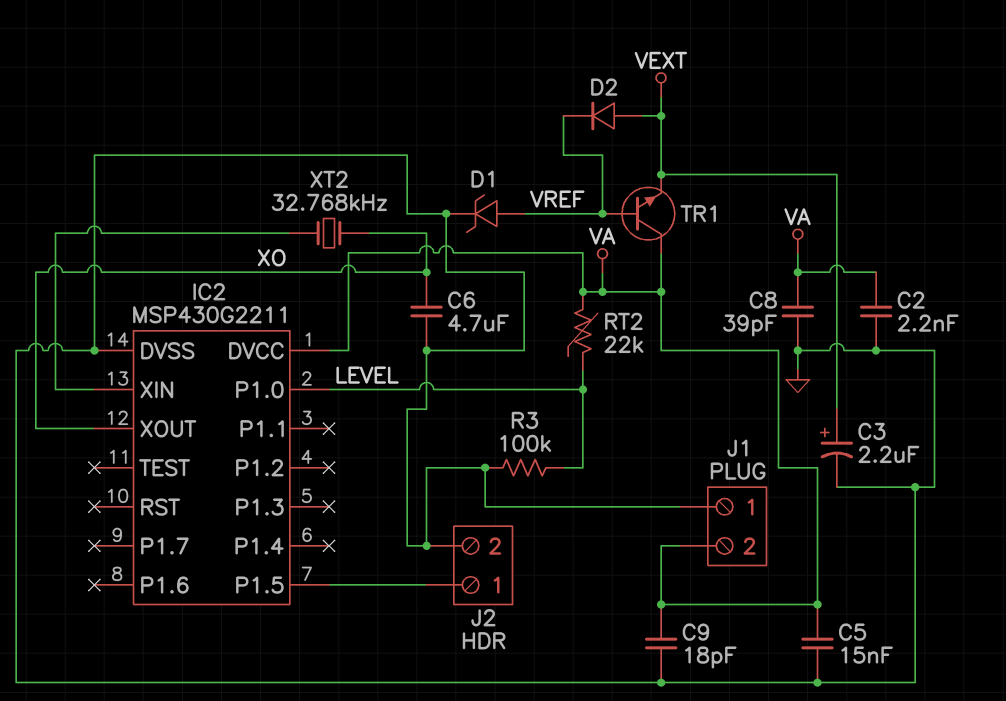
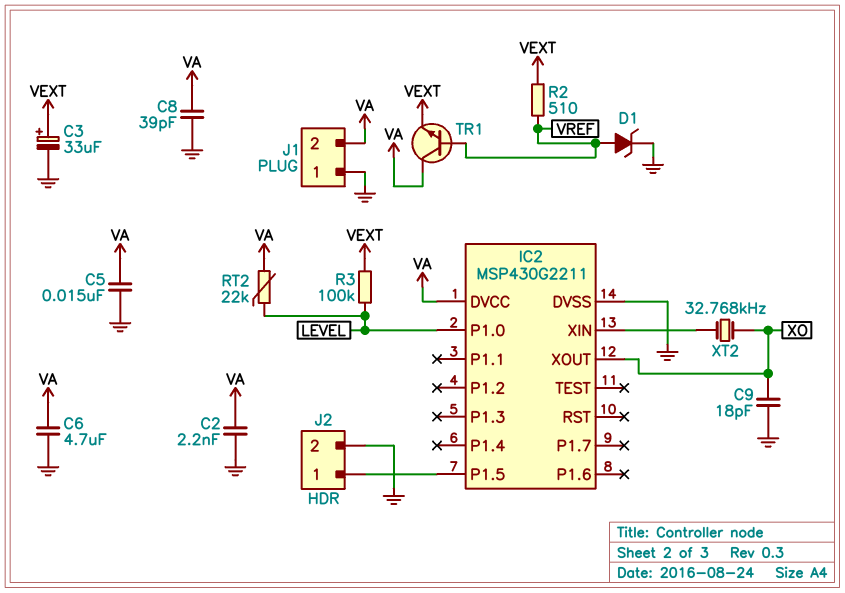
C3: 2.2uF (plus VEXT, minus GND) -> 33uF (plus VEXT, minus GND)
C6: 4.7uF (GND, XO) -> 4.7uF (GND, VA)
C9: 18pF (GND, VA) -> 18pF (GND, XO)
D2: diode (A VEXT, K VREF) -> none
R2: none -> 510 (VEXT, VREF)
R3: 100k (GND, LEVEL) -> 100k (LEVEL, VEXT)

